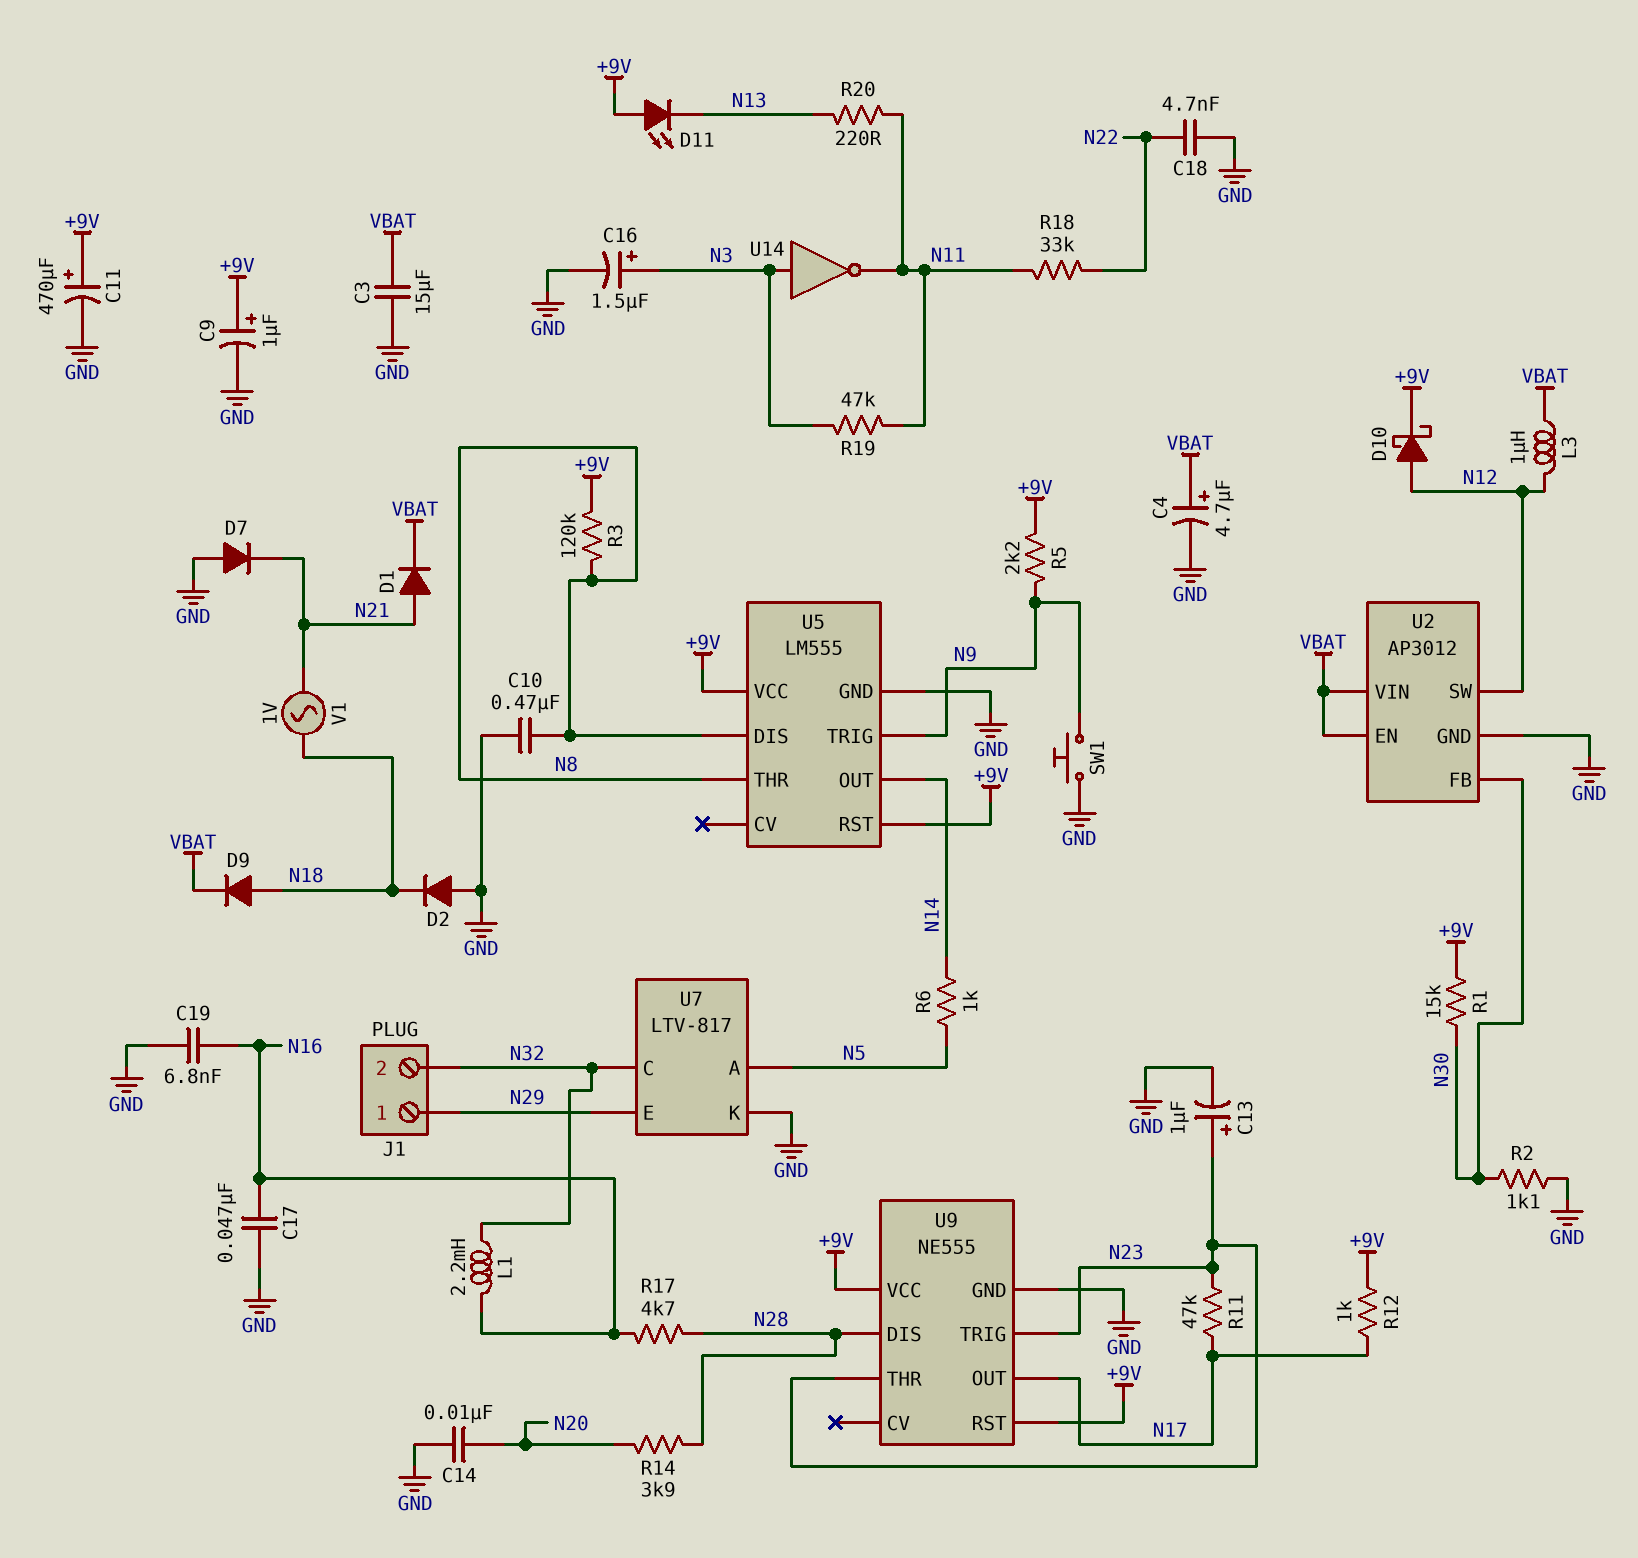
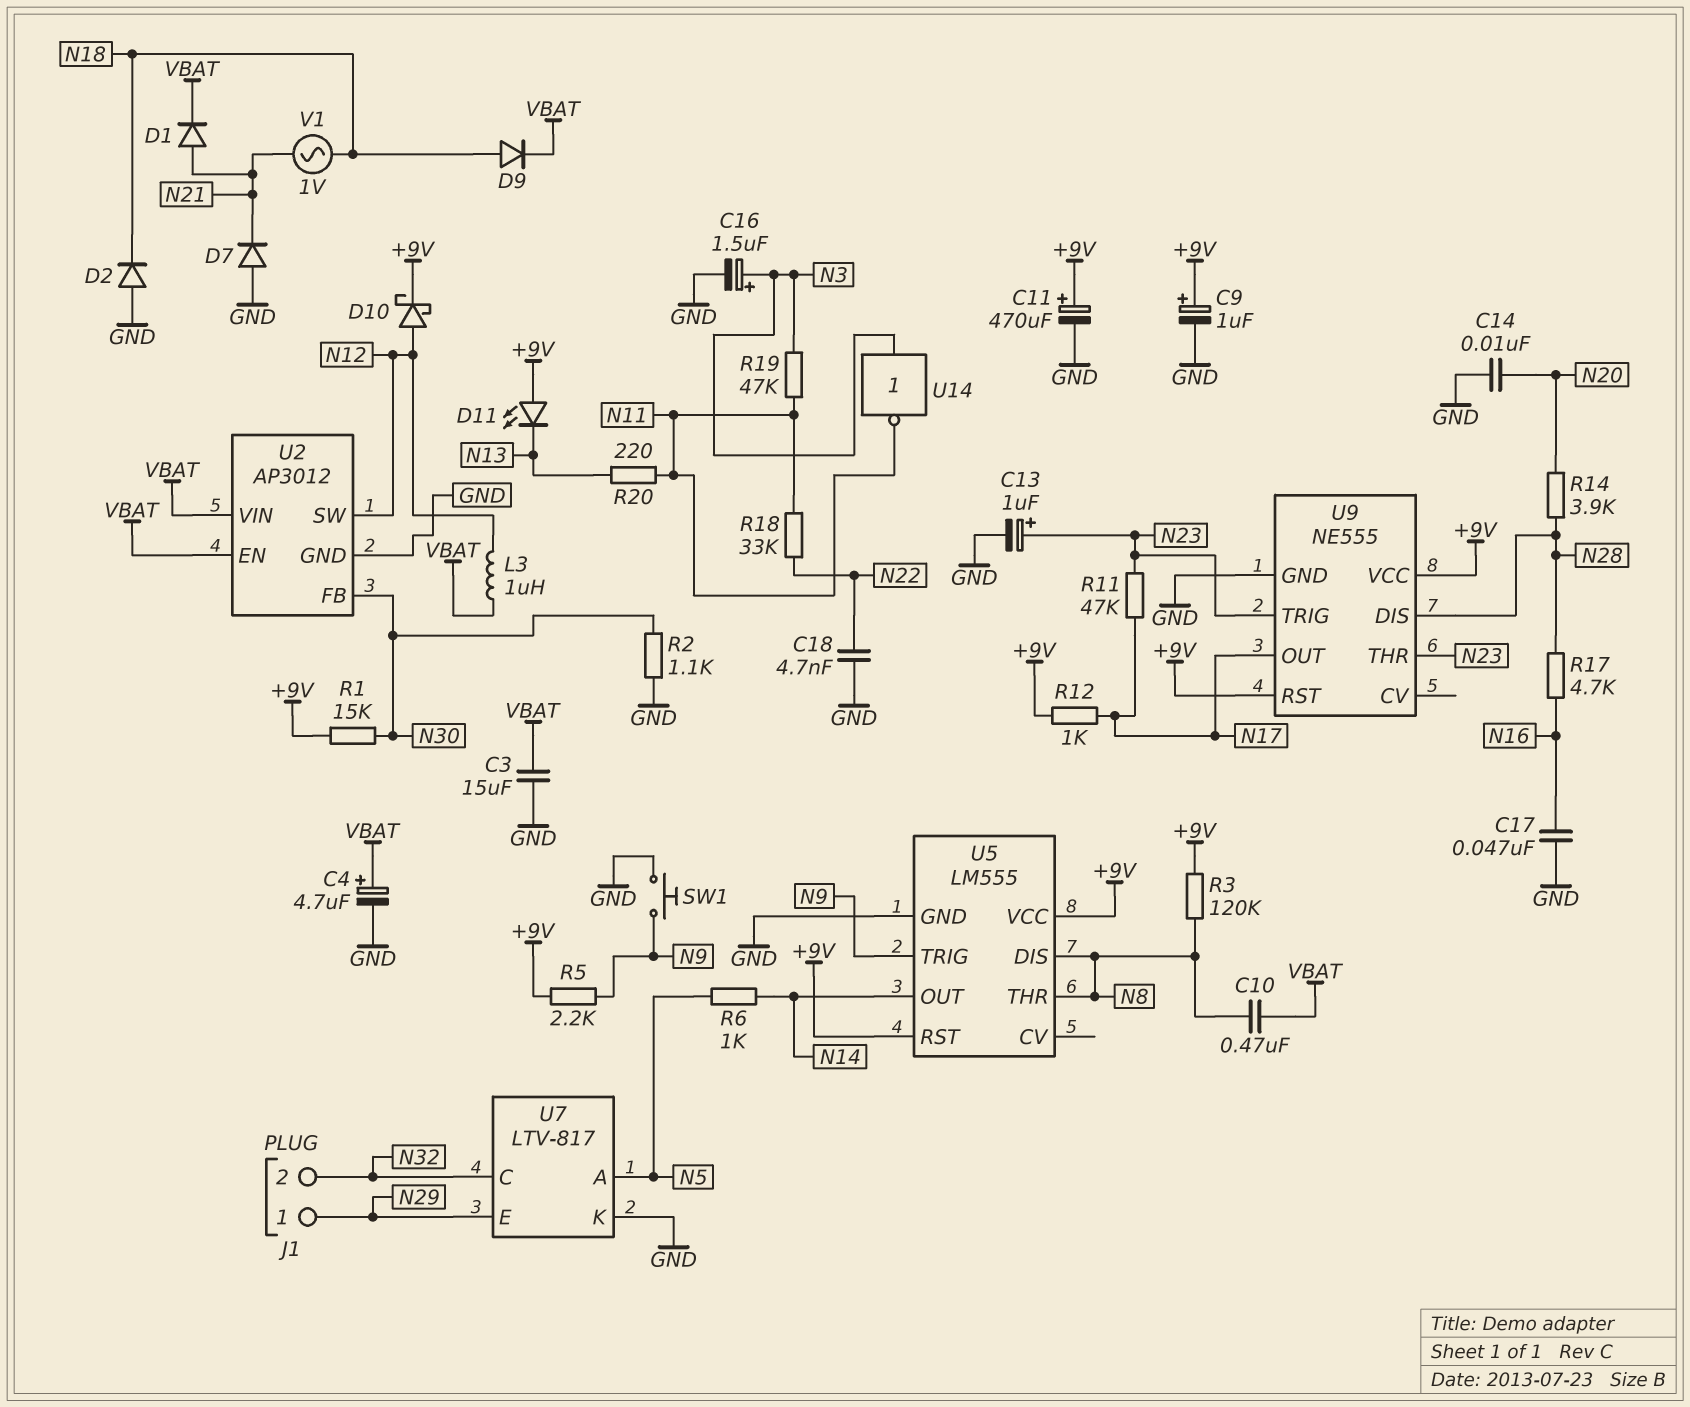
C10: 470nF (GND, N8) -> 470nF (N8, VBAT)
C19: 6.8nF (GND, N16) -> none
L1: 2.2mH (N16, N32) -> none

